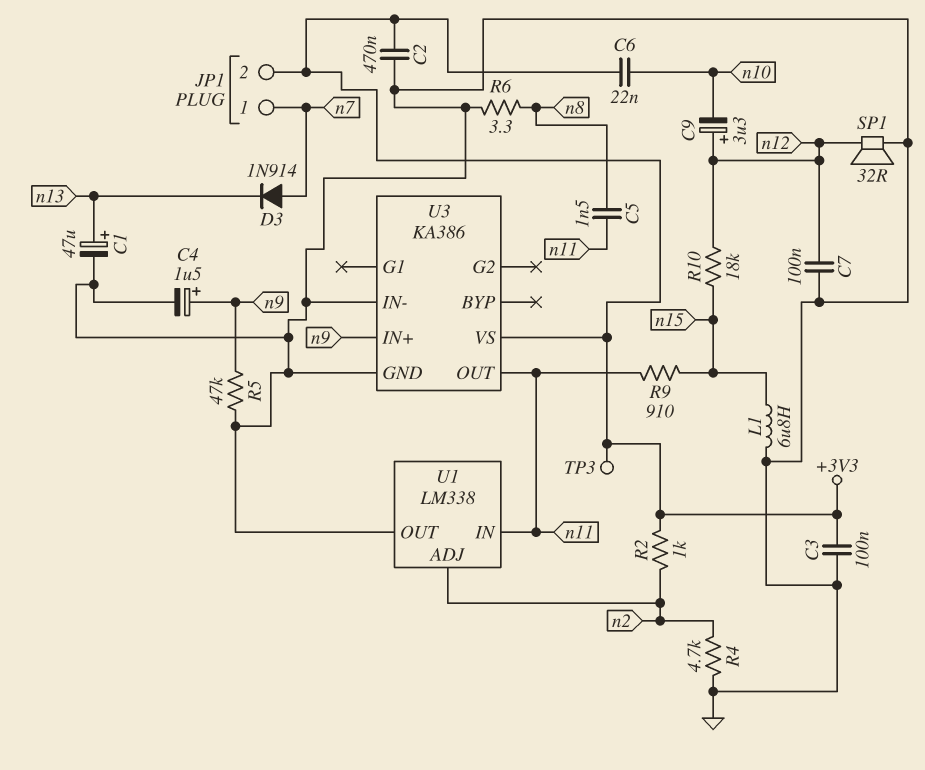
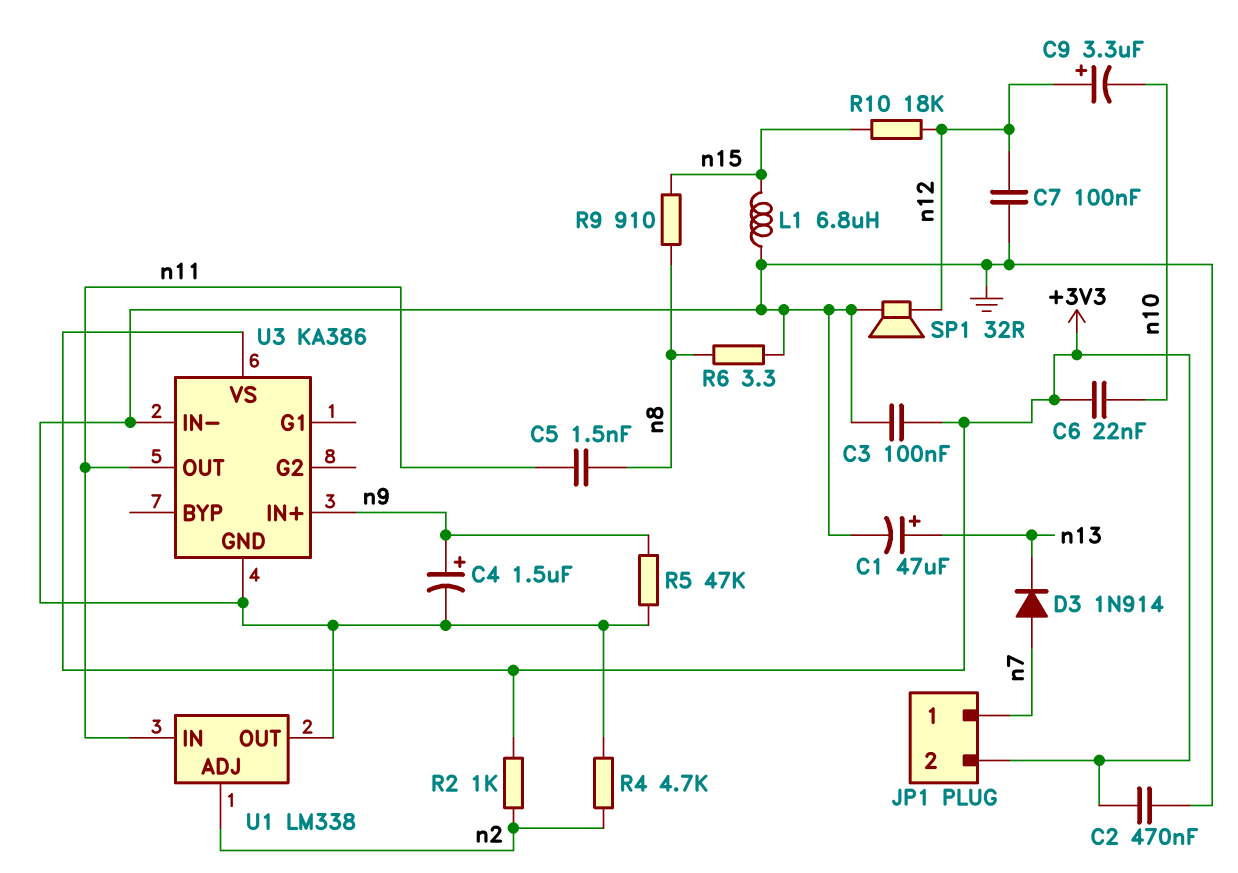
R9: 910 (n11, n15) -> 910 (n8, n15)
TP3: test point (+3V3) -> none

